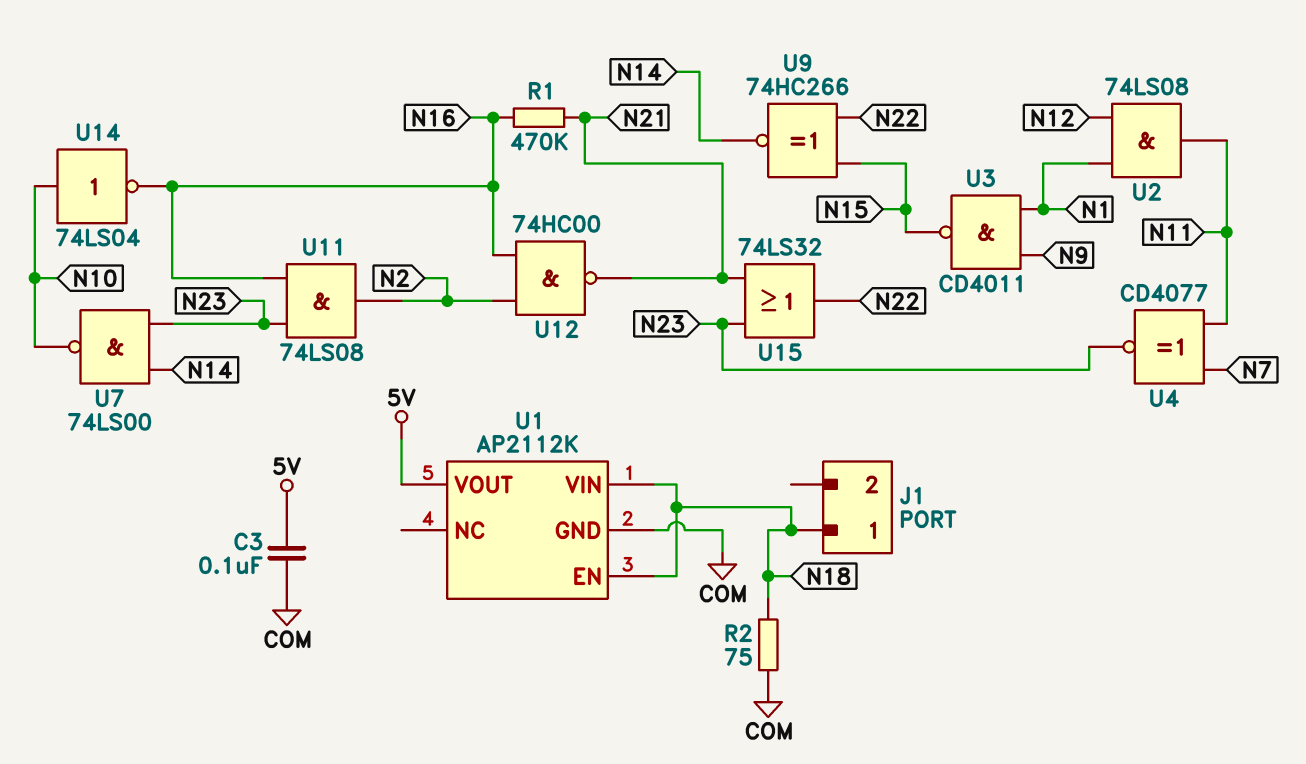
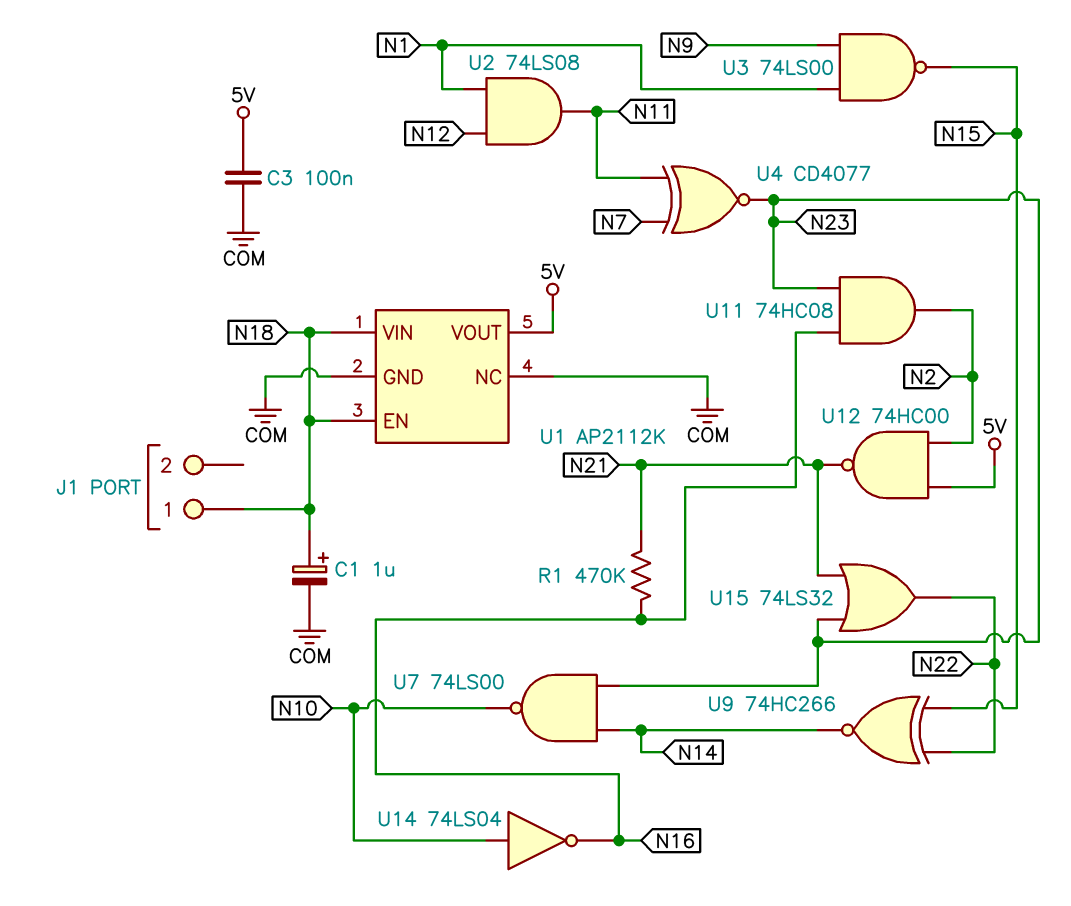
C1: none -> 1uF (plus N18, minus COM)
R2: 75 (COM, N18) -> none
U1 pin NC: none -> COM
U3: NAND CD4011 (in N1, in N9, out N15) -> NAND 74LS00 (in N1, in N9, out N15)
U11: AND 74LS08 (in N16, in N23, out N2) -> AND 74HC08 (in N16, in N23, out N2)
U12: NAND 74HC00 (in N2, in N16, out N21) -> NAND 74HC00 (in 5V, in N2, out N21)

